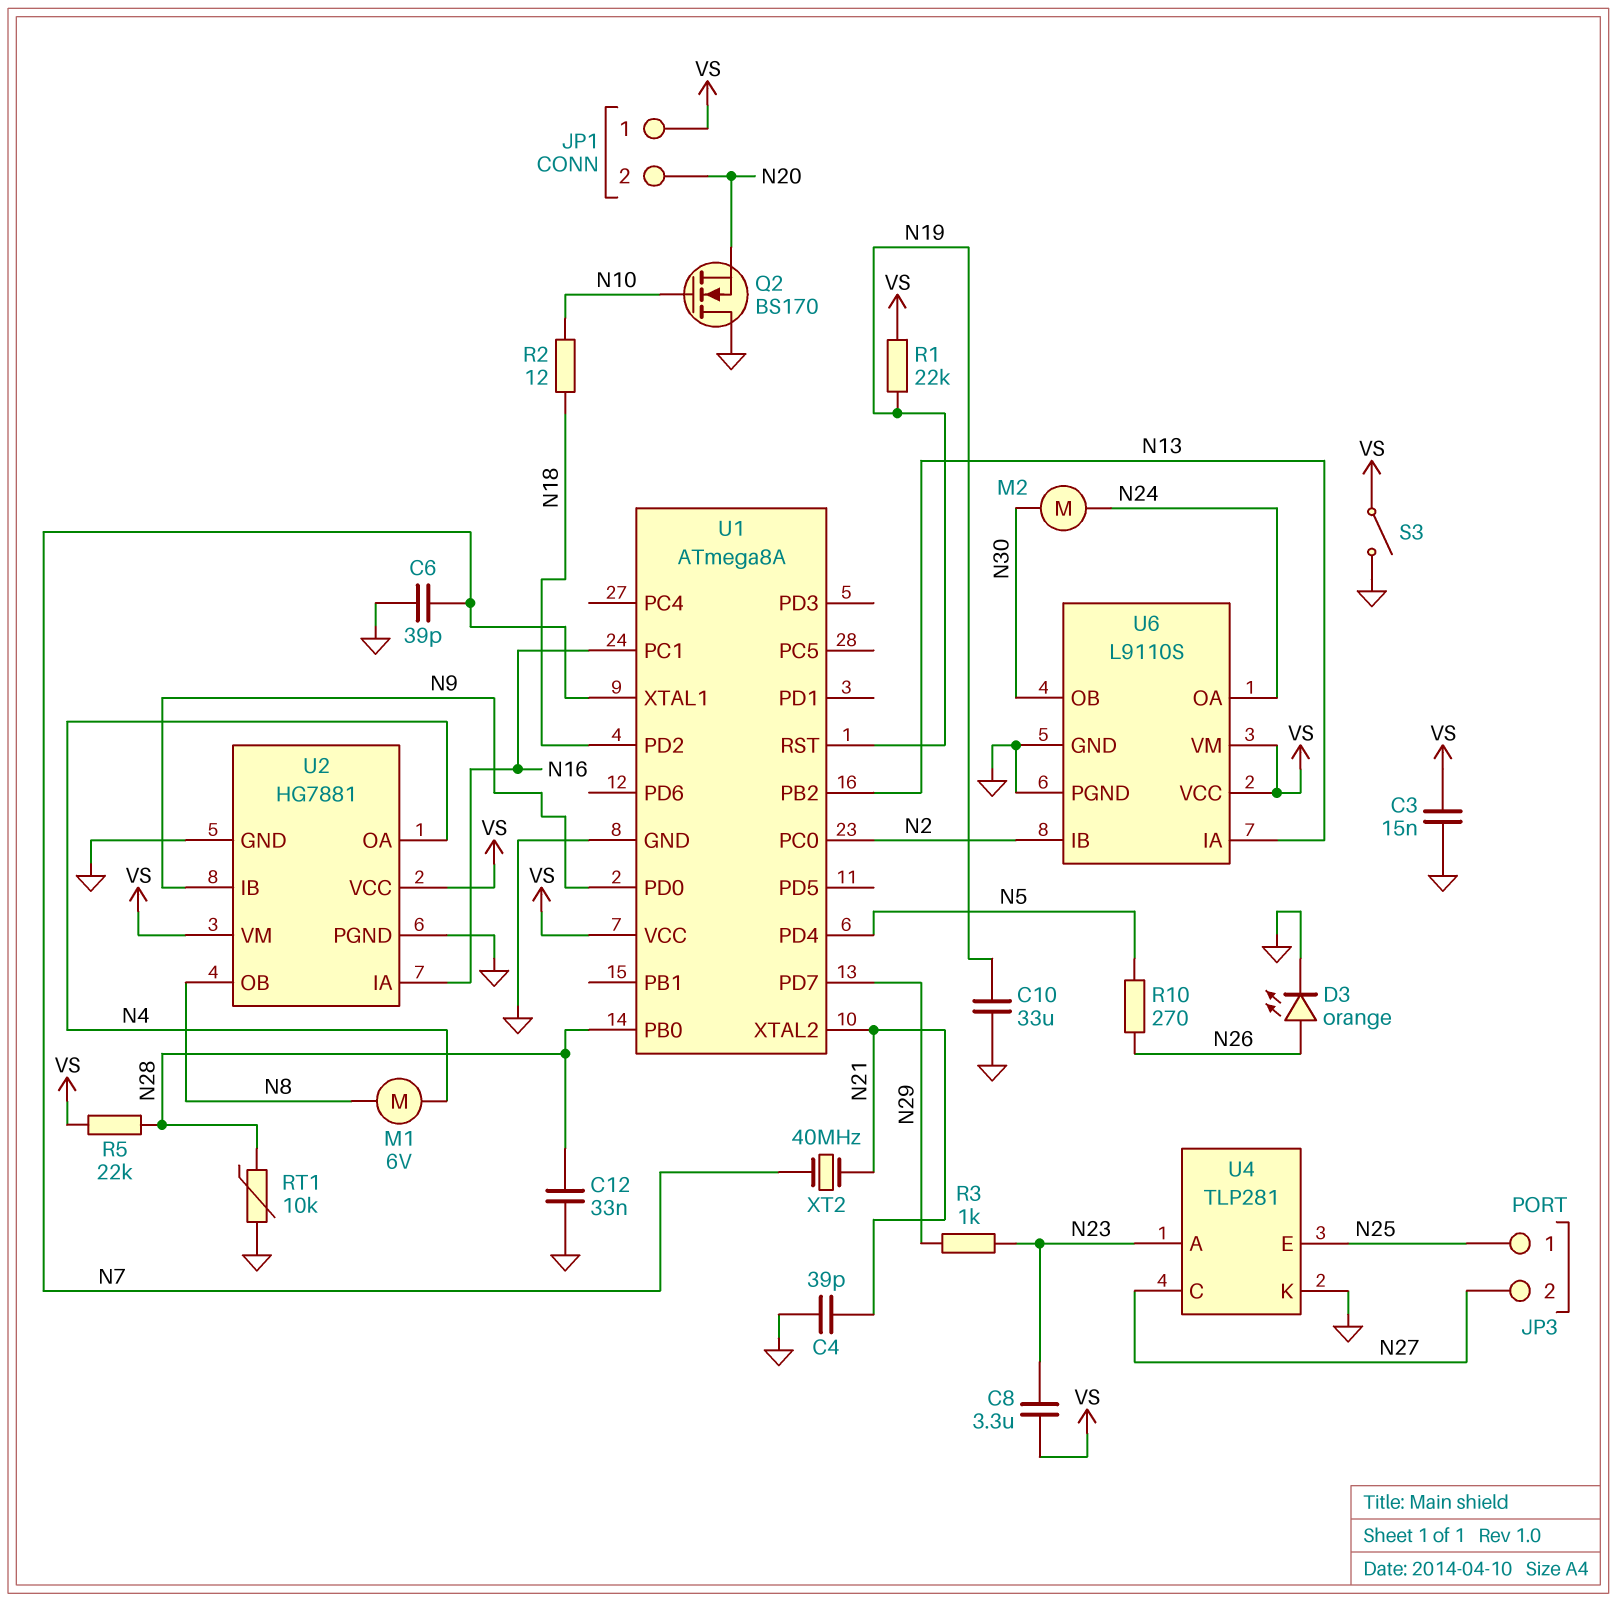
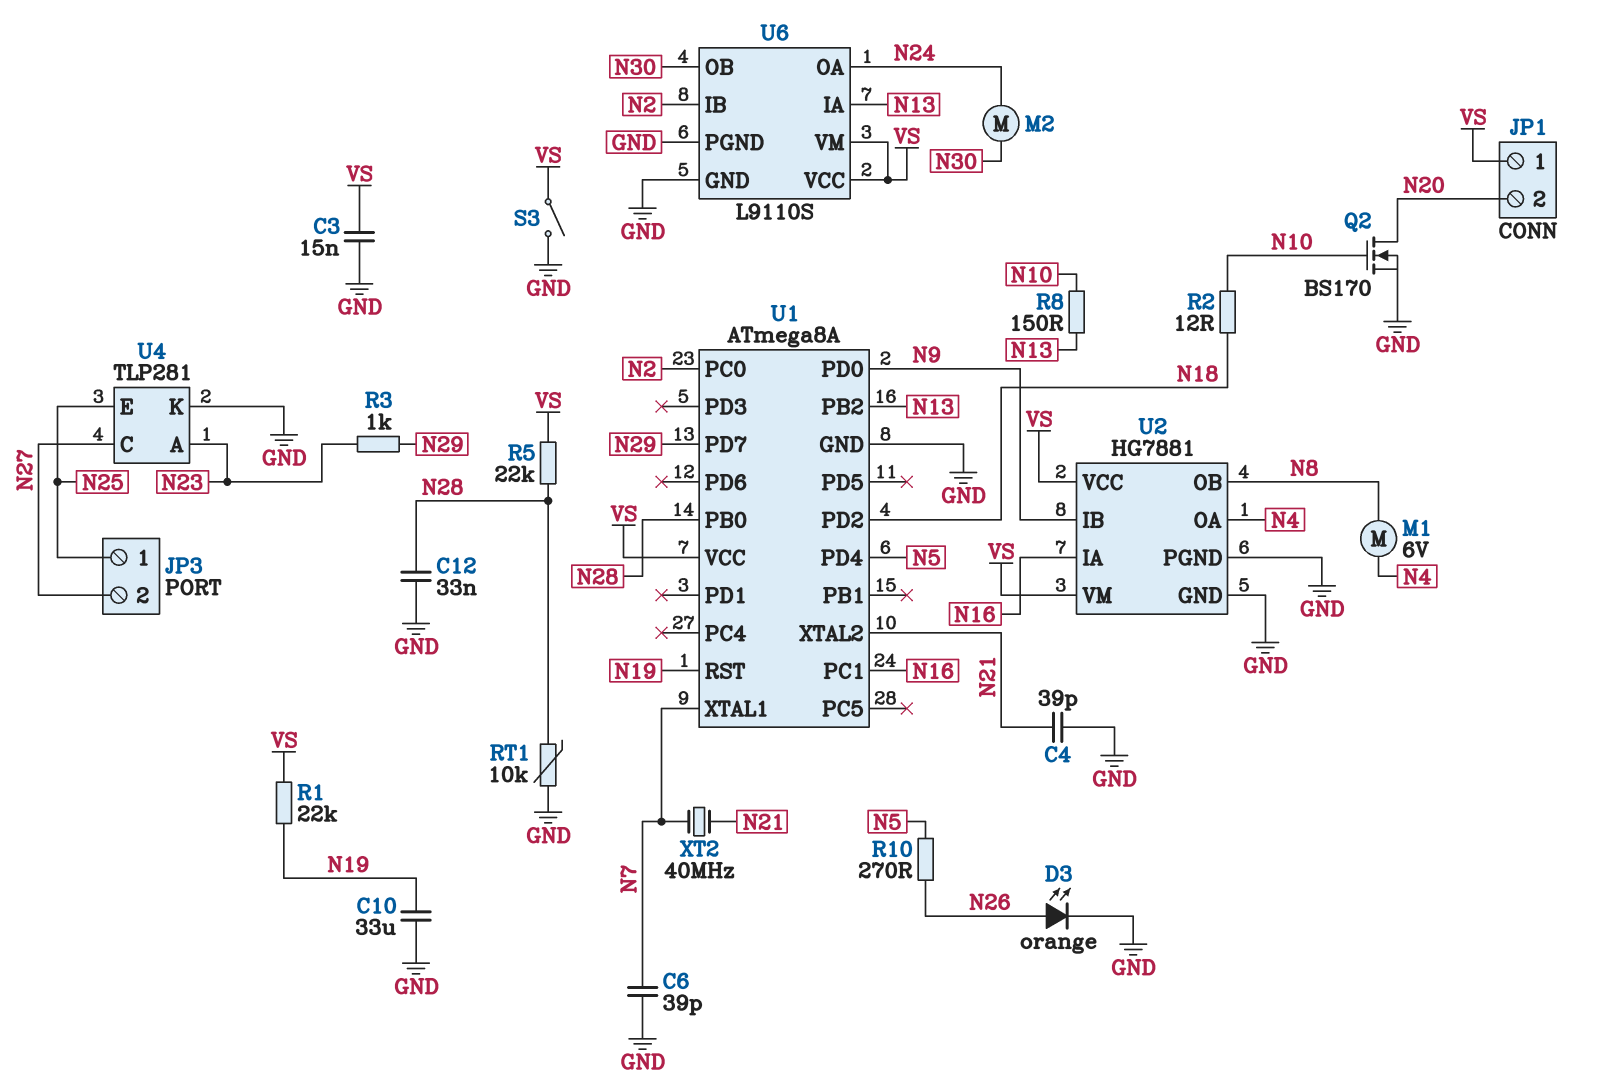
C8: 3.3uF (N23, VS) -> none
Q2: NMOS BS170 (G N10, D GND, S N20) -> NMOS BS170 (G N10, D N20, S GND)
R8: none -> 150 (N10, N13)

